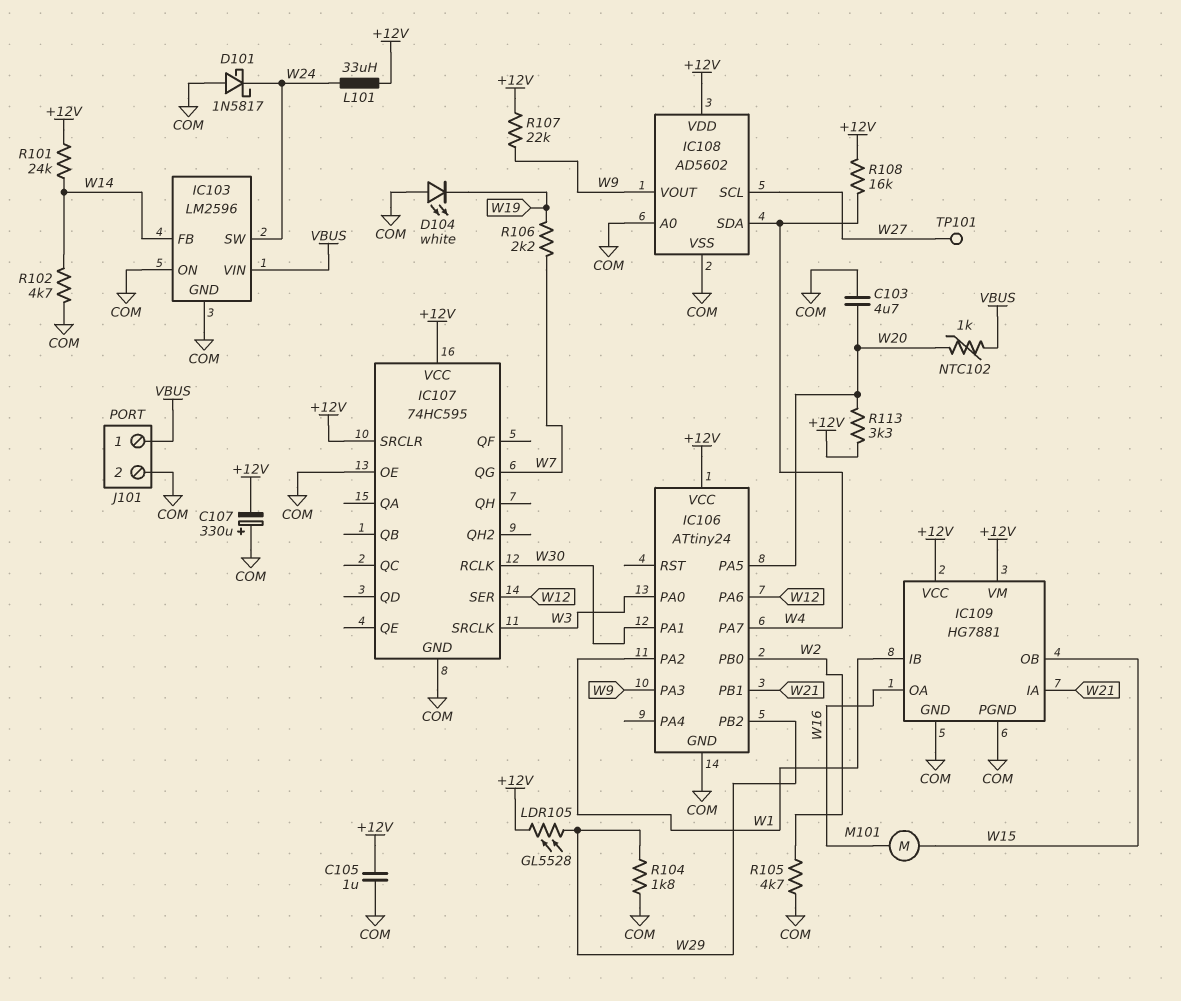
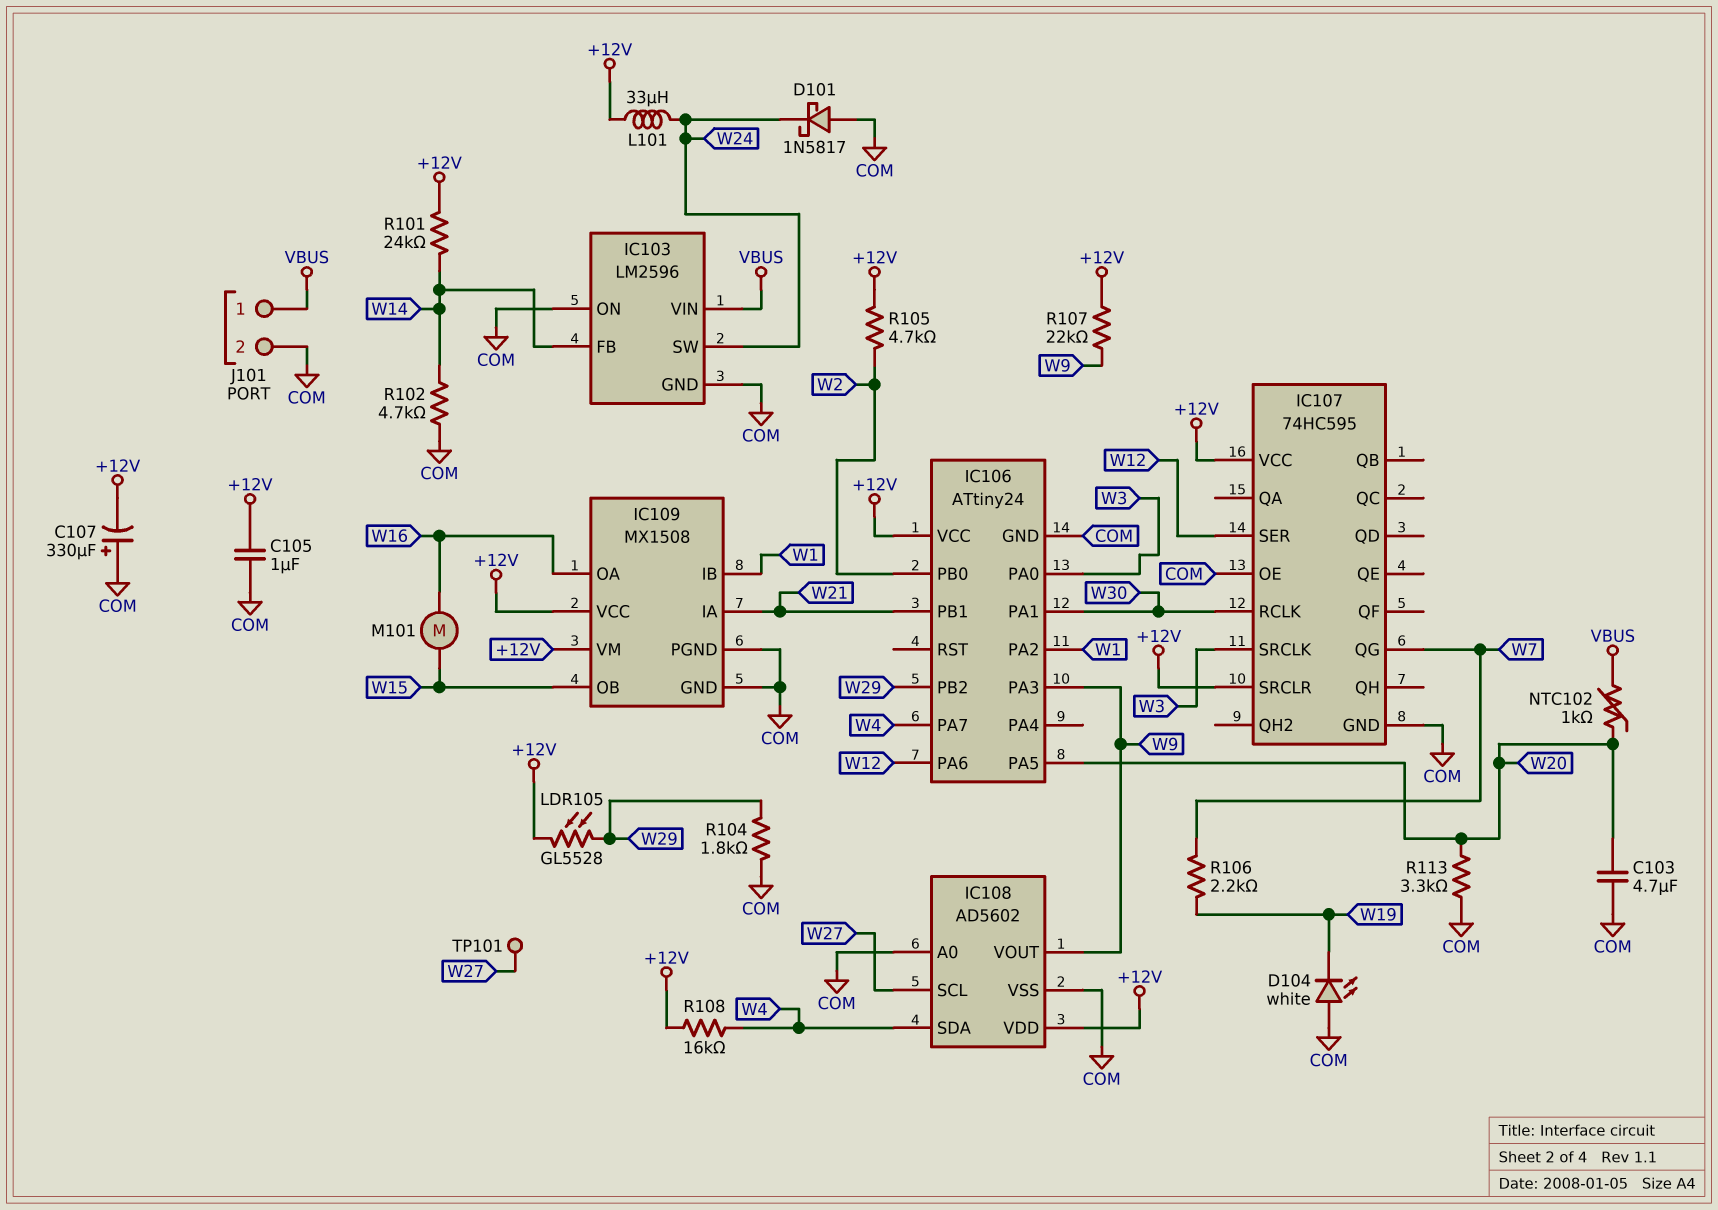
IC109: HG7881 -> MX1508
R105: 4.7k (COM, W2) -> 4.7k (+12V, W2)
R113: 3.3k (+12V, W20) -> 3.3k (COM, W20)

